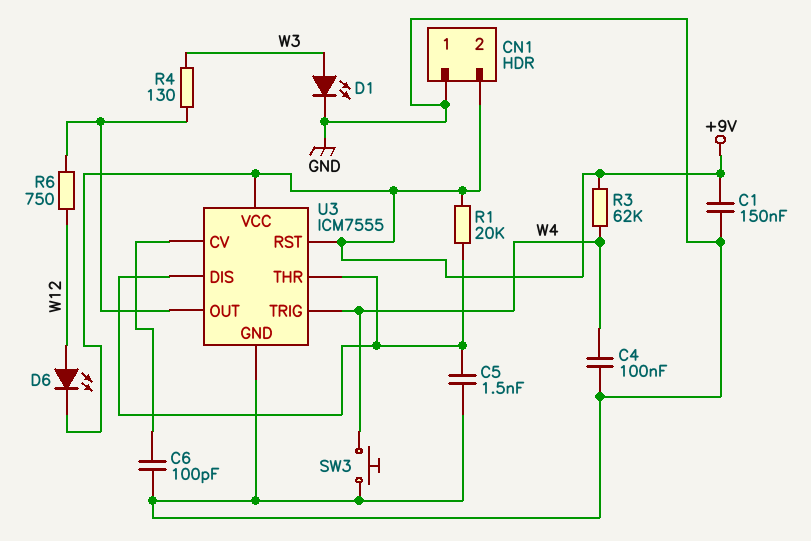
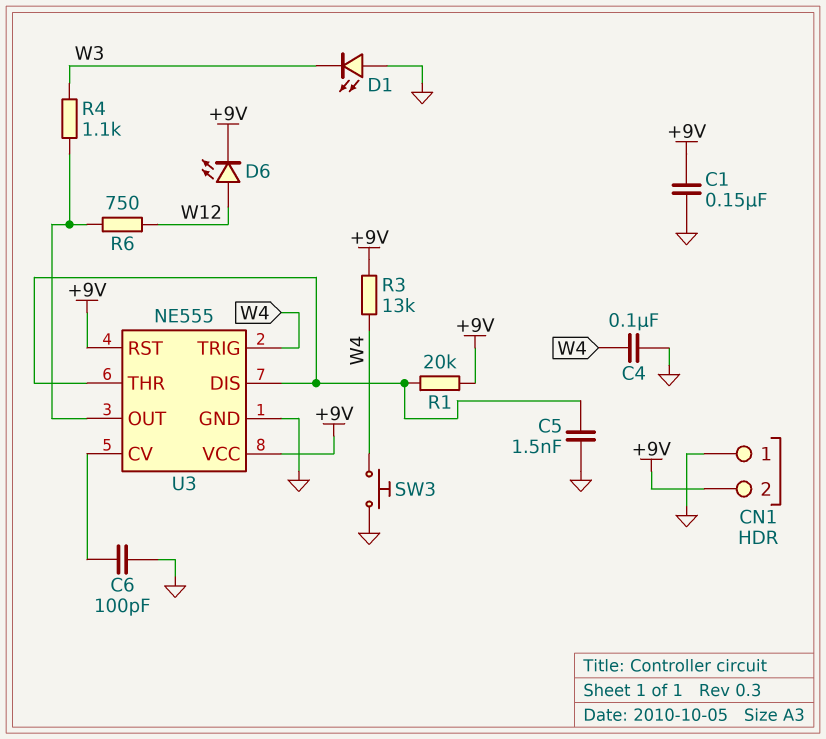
D1: LED (A W3, K GND) -> LED (A GND, K W3)
R3: 62k (+9V, W4) -> 13k (+9V, W4)
R4: 130 (U3/OUT, W3) -> 1.1k (U3/OUT, W3)
U3: ICM7555 -> NE555

